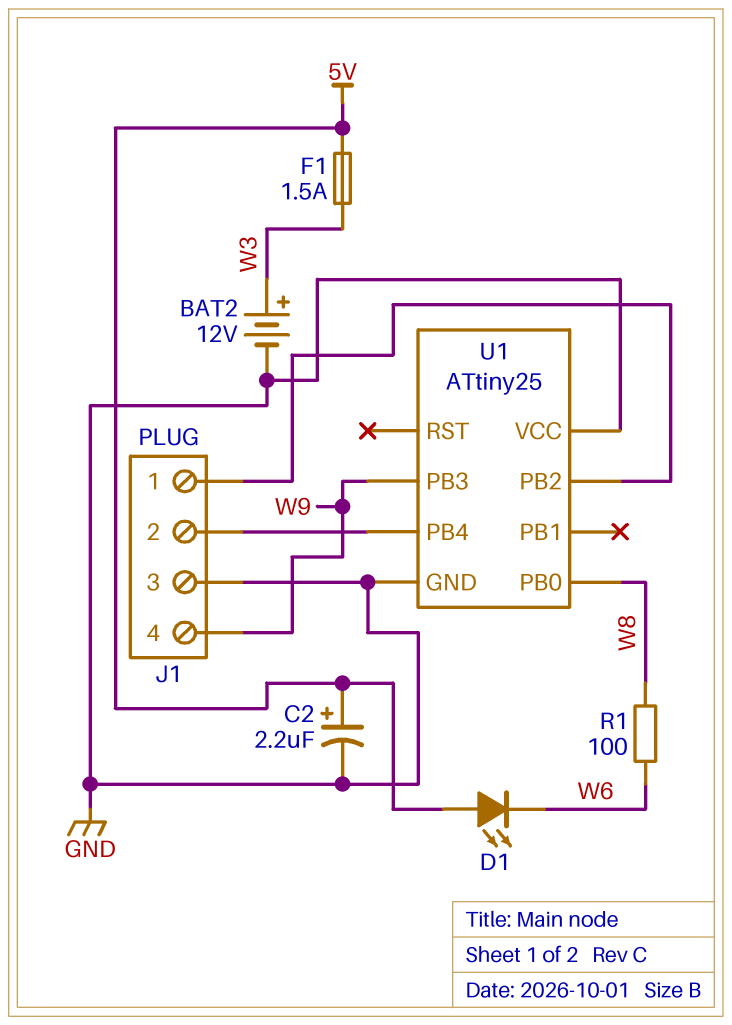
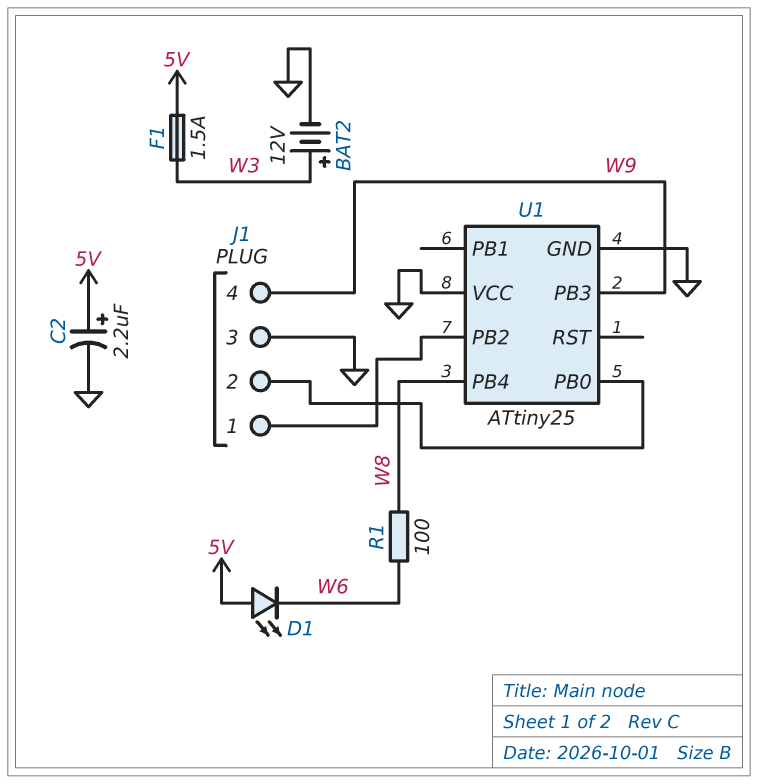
U1 pin PB0: W8 -> J1/2
U1 pin PB4: J1/2 -> W8

